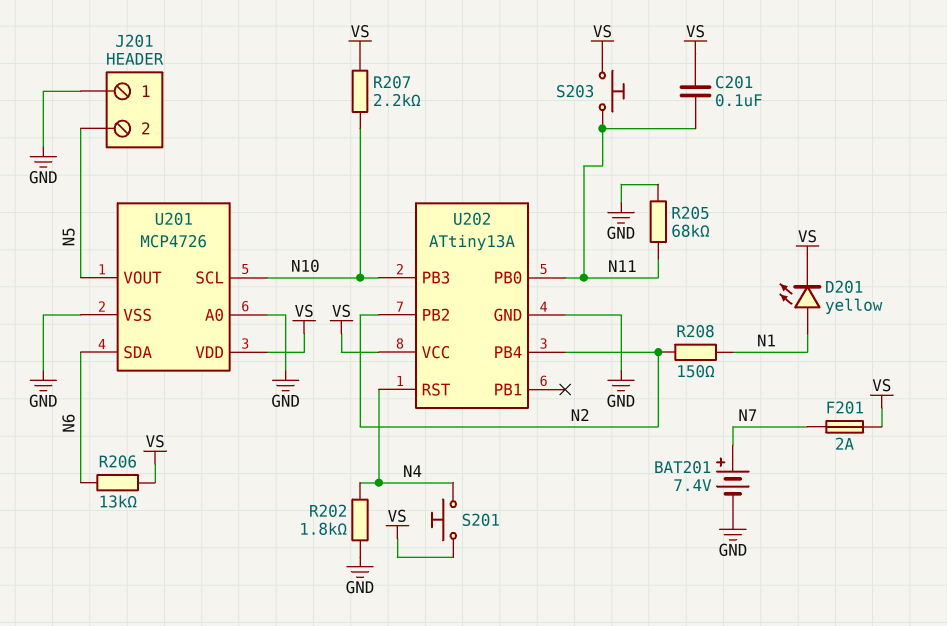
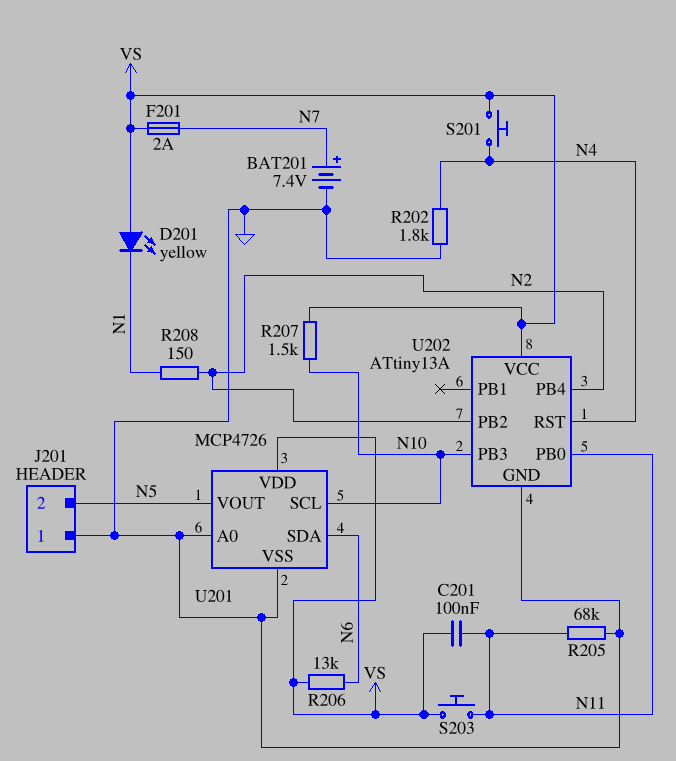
D201: LED yellow (A N1, K VS) -> LED yellow (A VS, K N1)
R207: 2.2k (N10, VS) -> 1.5k (N10, VS)

